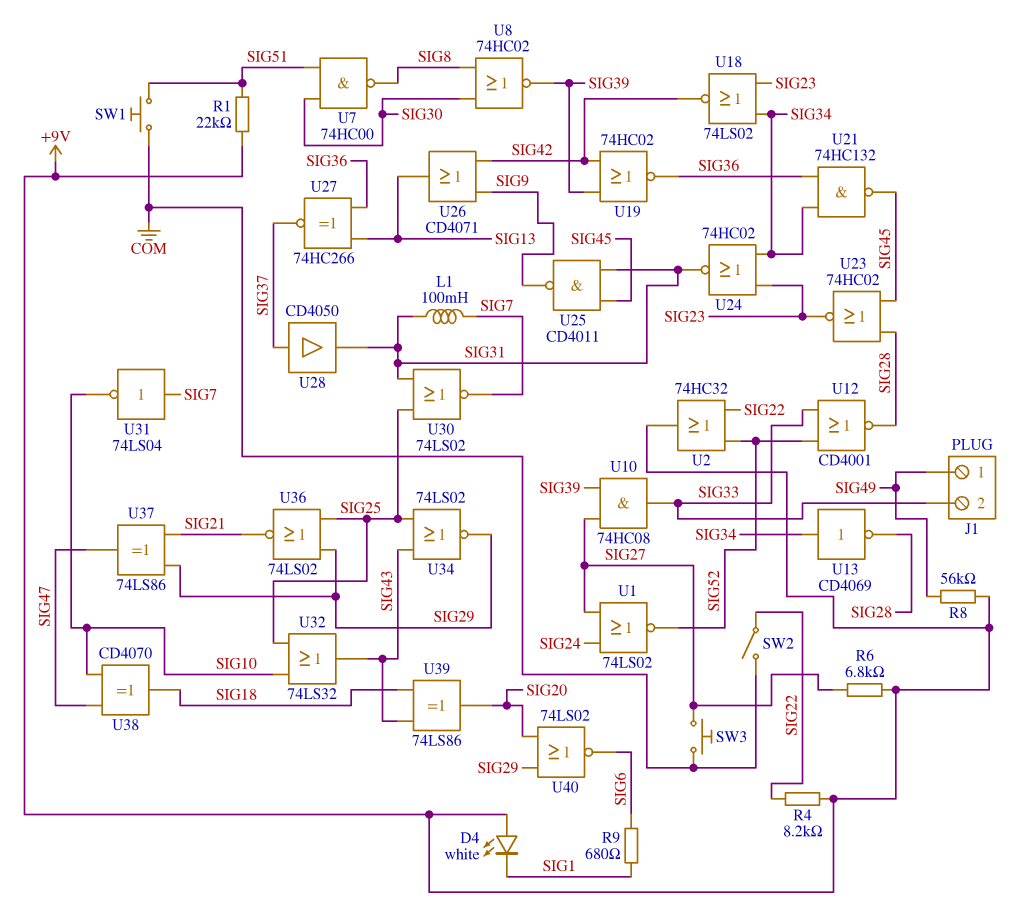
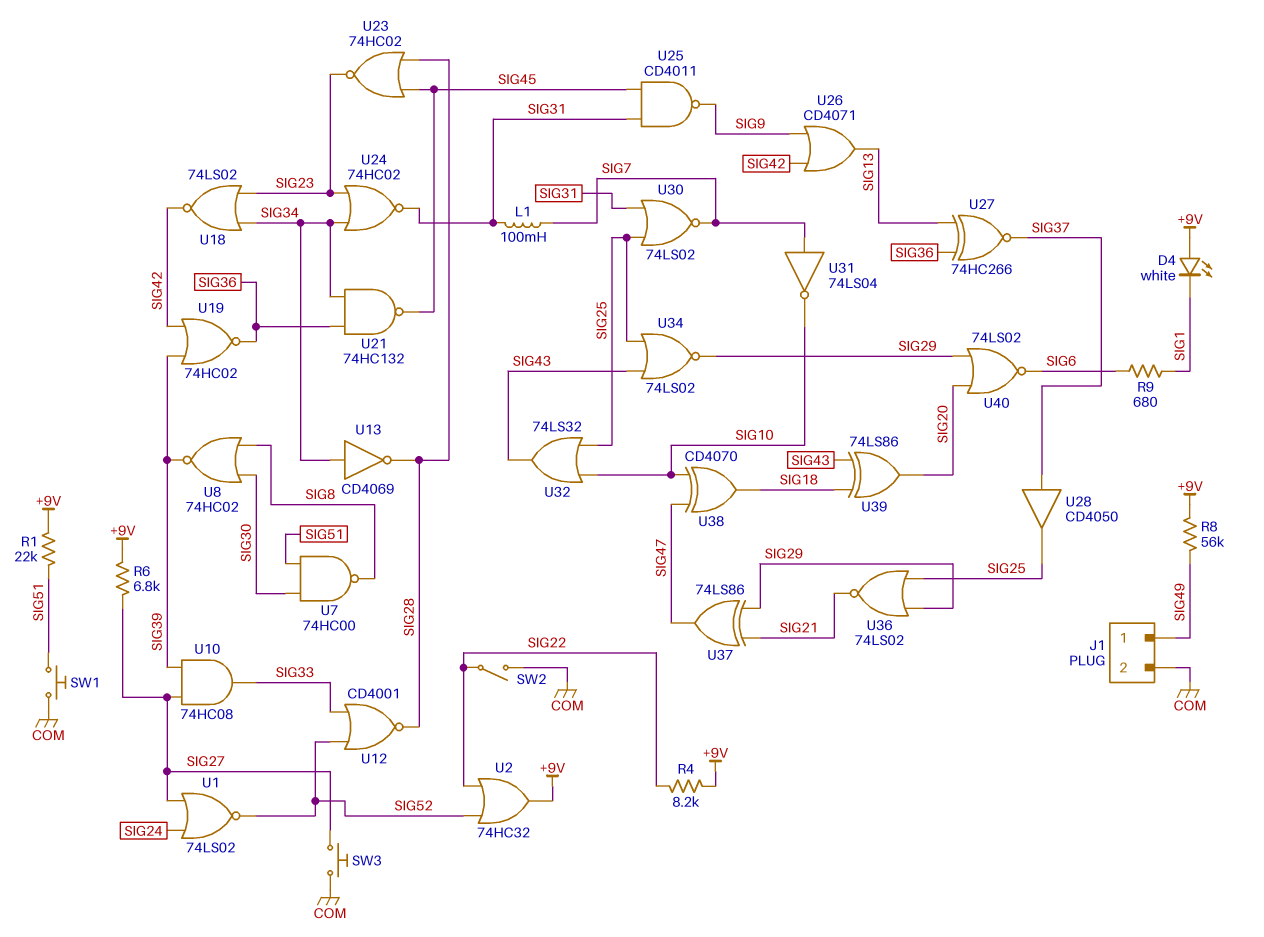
J1 pin 2: SIG33 -> COM
U28: buffer CD4050 (in SIG37, out SIG31) -> buffer CD4050 (in SIG37, out SIG25)

